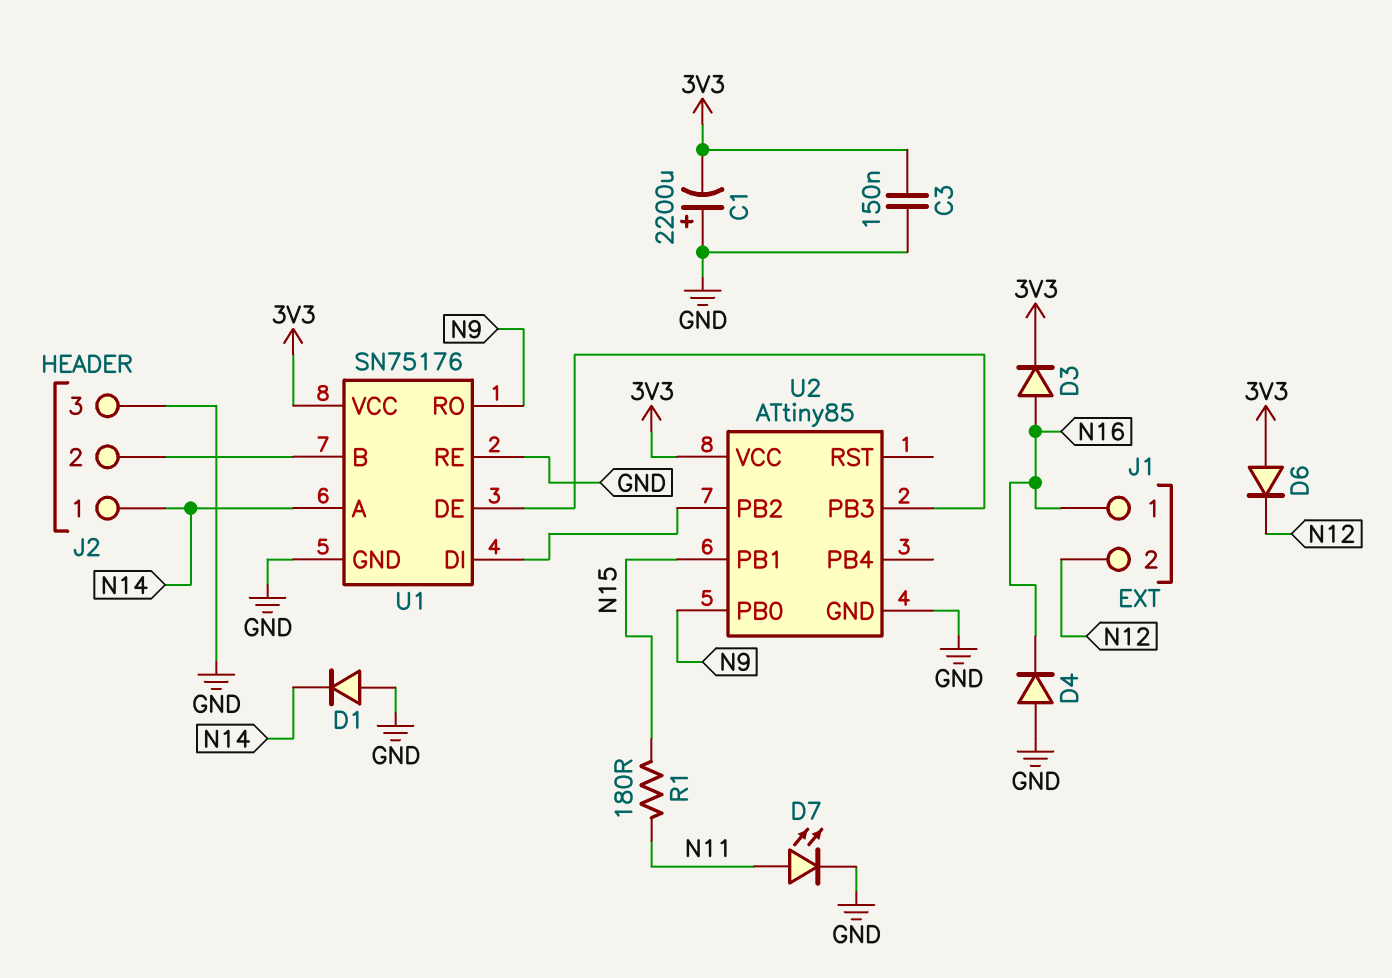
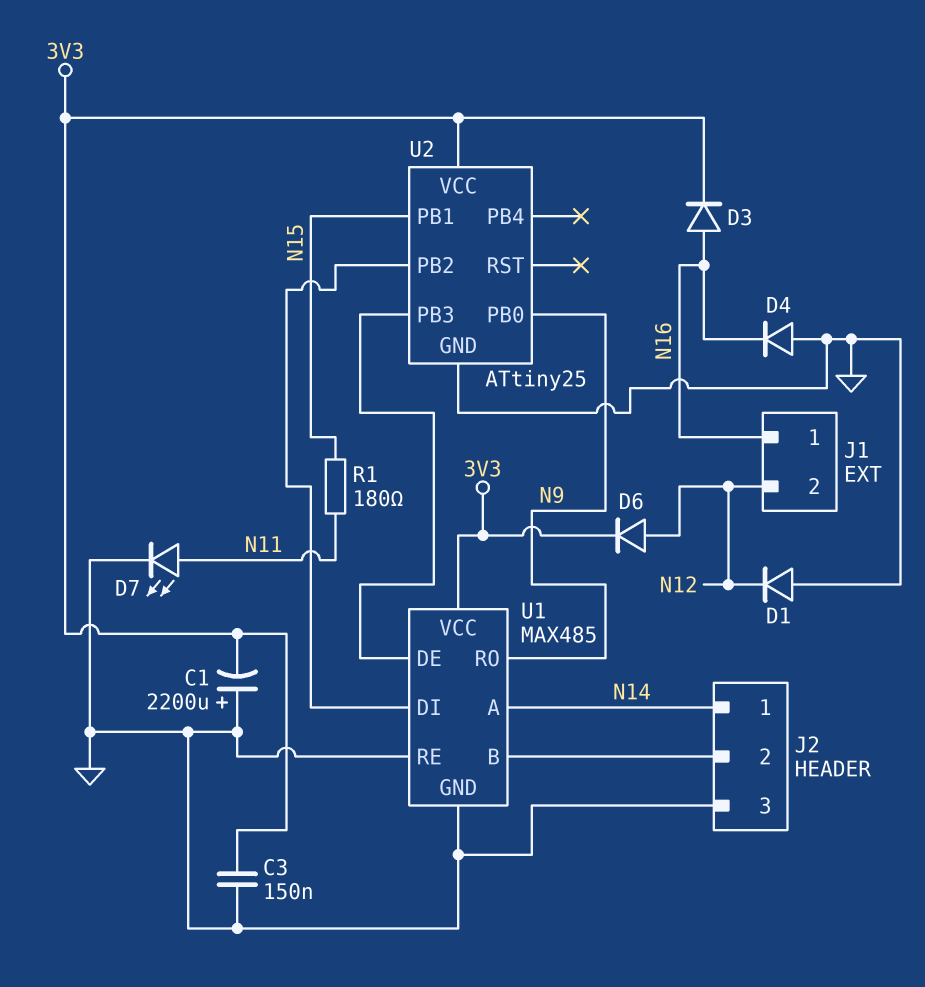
D1: diode (A GND, K N14) -> diode (A GND, K N12)
D6: diode (A 3V3, K N12) -> diode (A N12, K 3V3)
U1: SN75176 -> MAX485
U2: ATtiny85 -> ATtiny25

